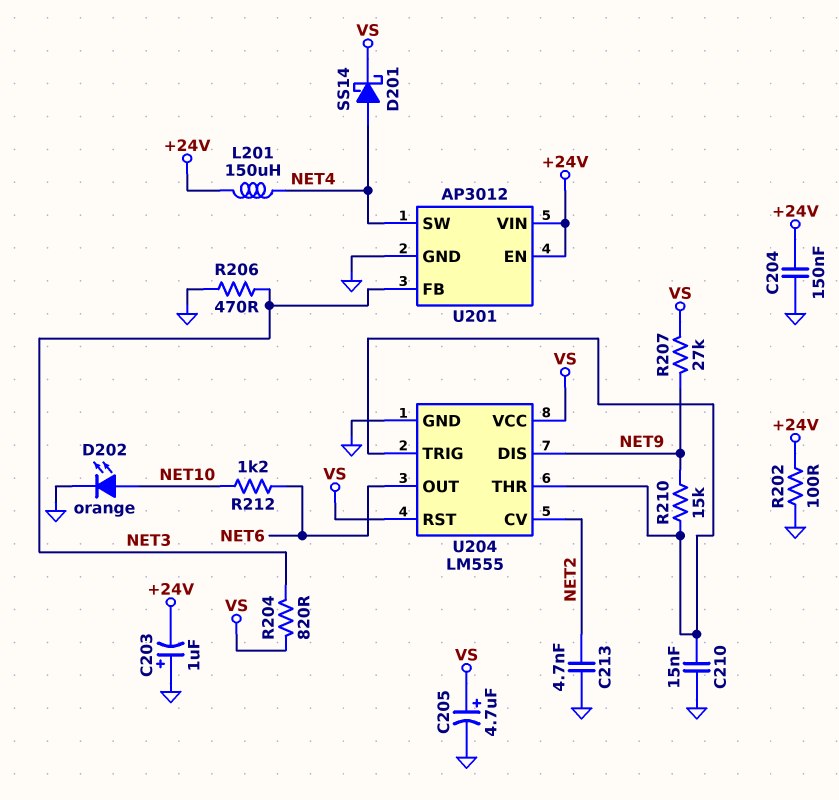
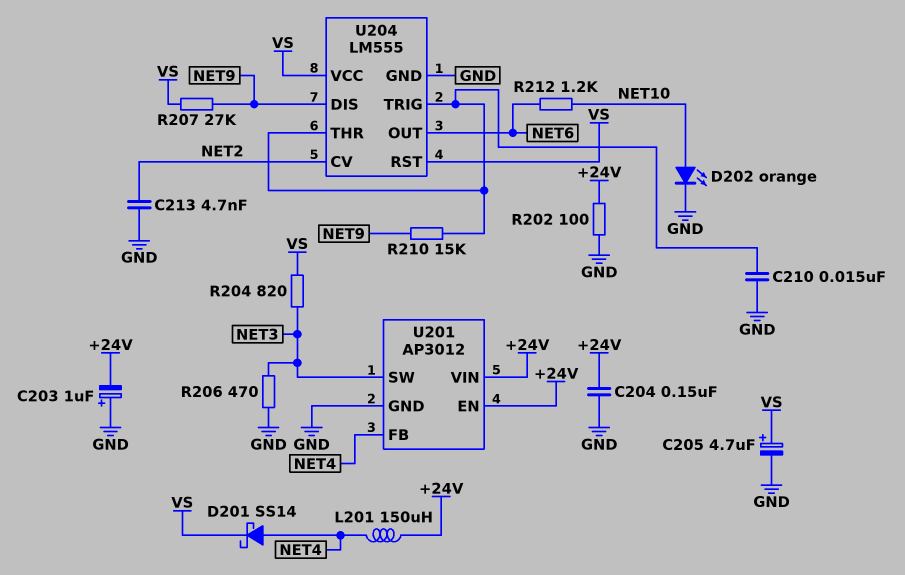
U201 pin FB: NET3 -> NET4
U201 pin SW: NET4 -> NET3

